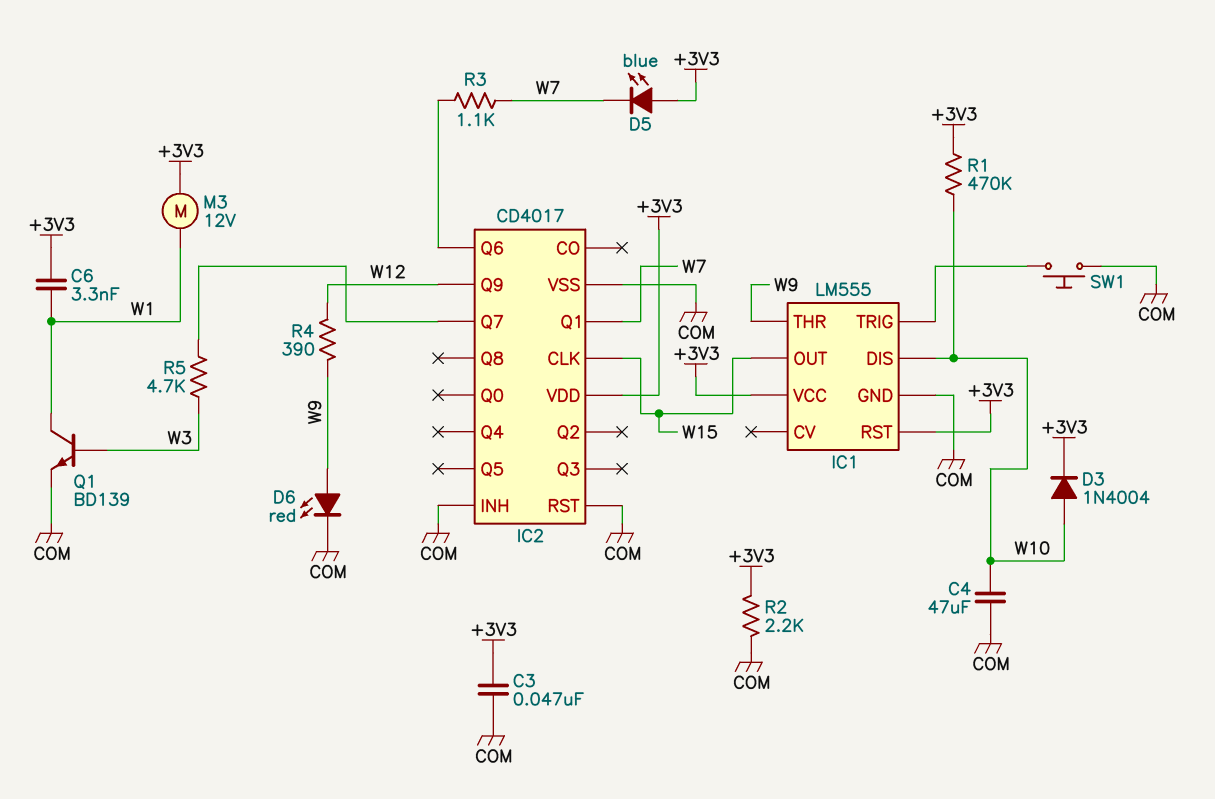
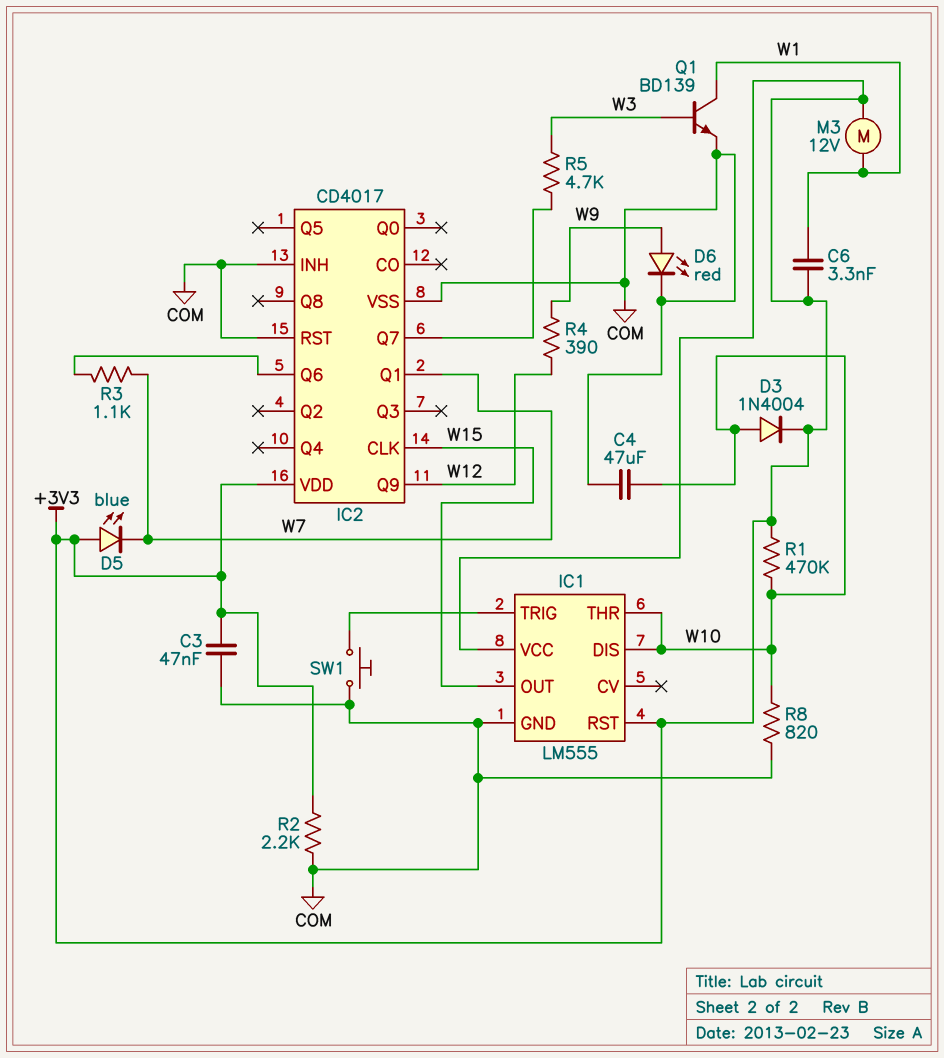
IC1 pin THR: W9 -> W10
R8: none -> 820 (COM, W10)

